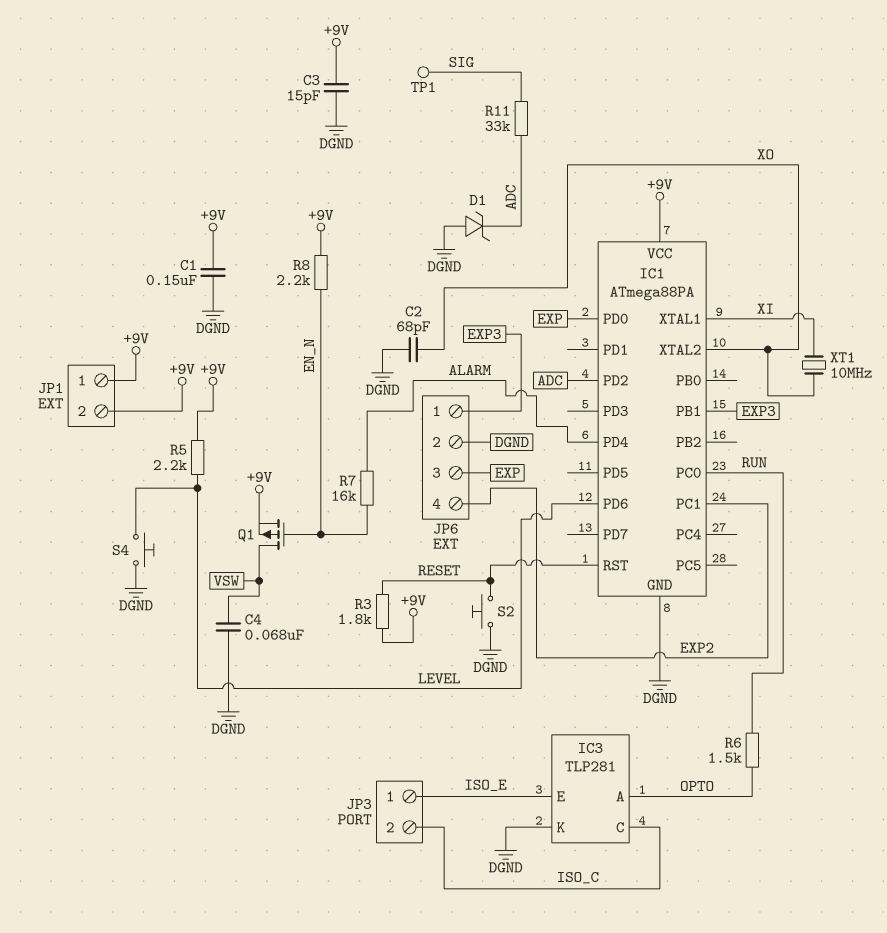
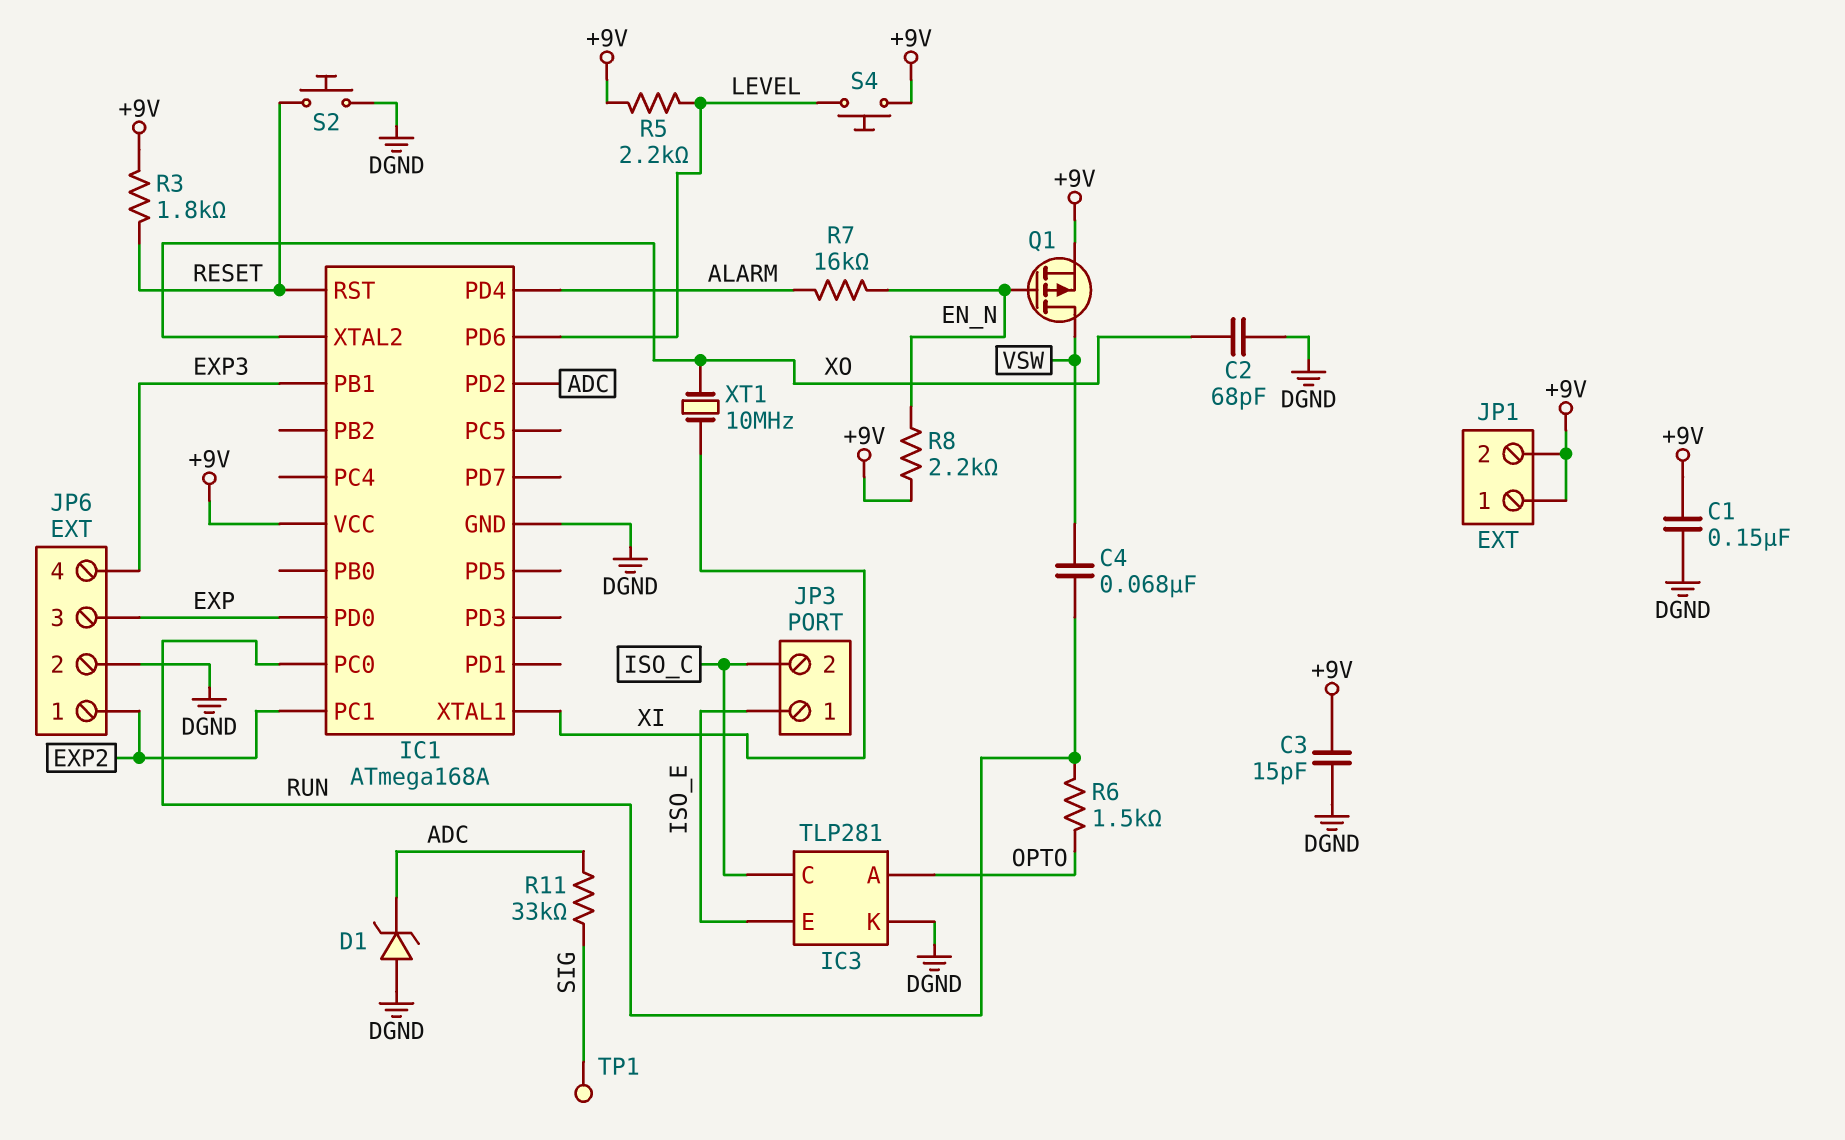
C4: 68nF (DGND, VSW) -> 68nF (RUN, VSW)
IC1: ATmega88PA -> ATmega168A
JP6 pin 1: EXP3 -> EXP2
JP6 pin 4: EXP2 -> EXP3
S4: button (DGND, LEVEL) -> button (+9V, LEVEL)

